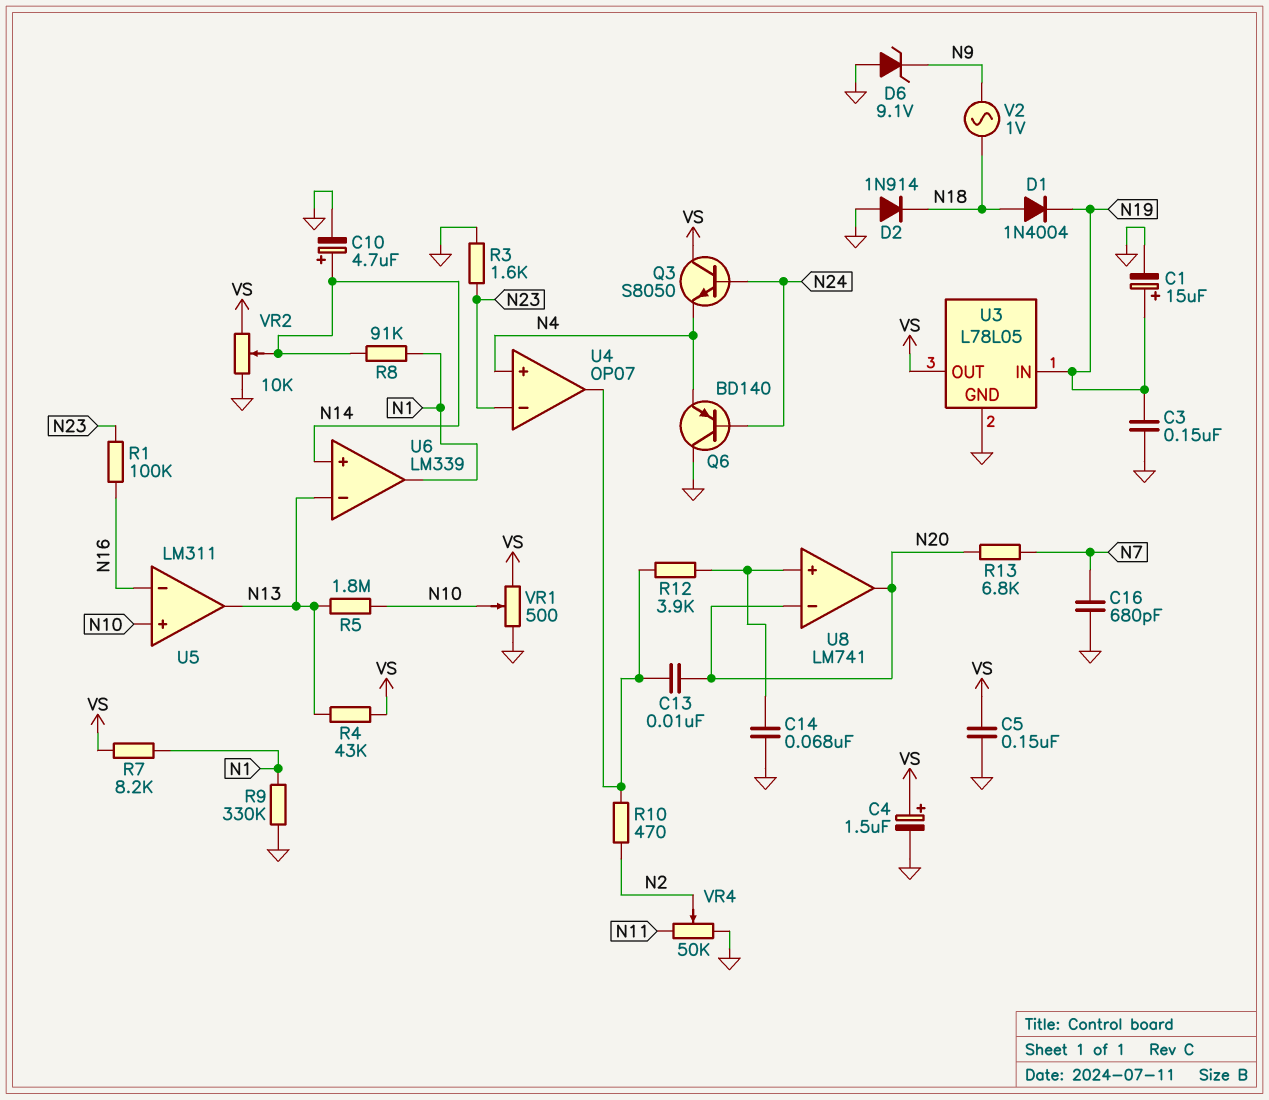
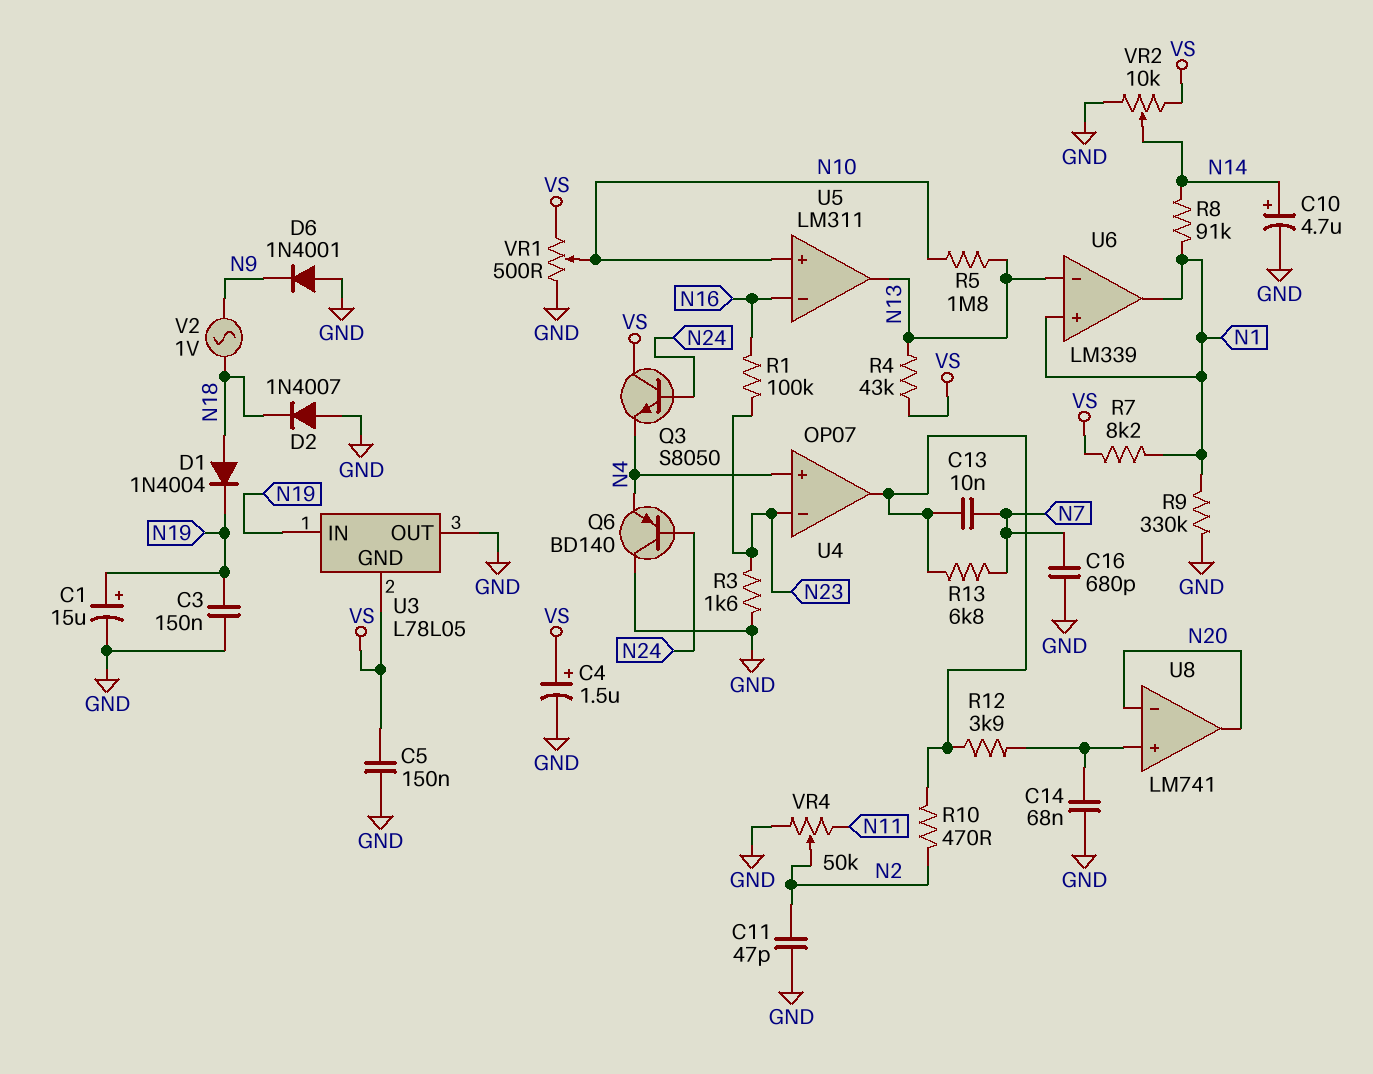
C11: none -> 47pF (GND, N2)
C13: 10nF (N20, U4/out) -> 10nF (N7, U4/out)
D2: diode 1N914 (A GND, K N18) -> diode 1N4007 (A GND, K N18)
D6: zener 9.1V (A GND, K N9) -> diode 1N4001 (A GND, K N9)
R13: 6.8k (N7, N20) -> 6.8k (N7, U4/out)
U3 pin GND: GND -> VS
U3 pin OUT: VS -> GND
U6 pin in+: N14 -> N1

